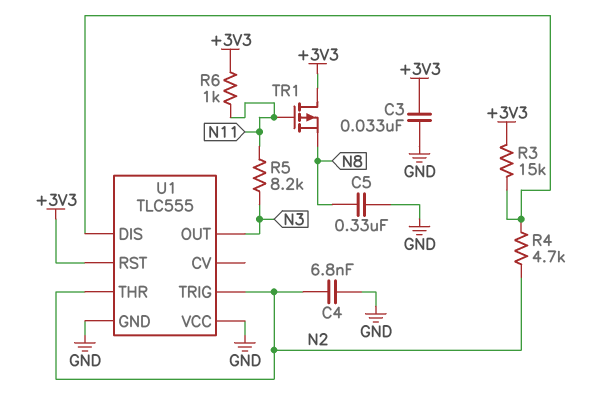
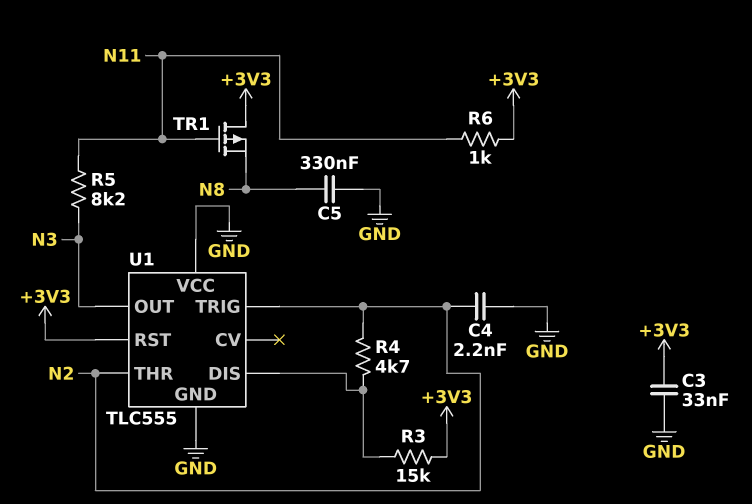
C4: 6.8nF (GND, N2) -> 2.2nF (GND, N2)

